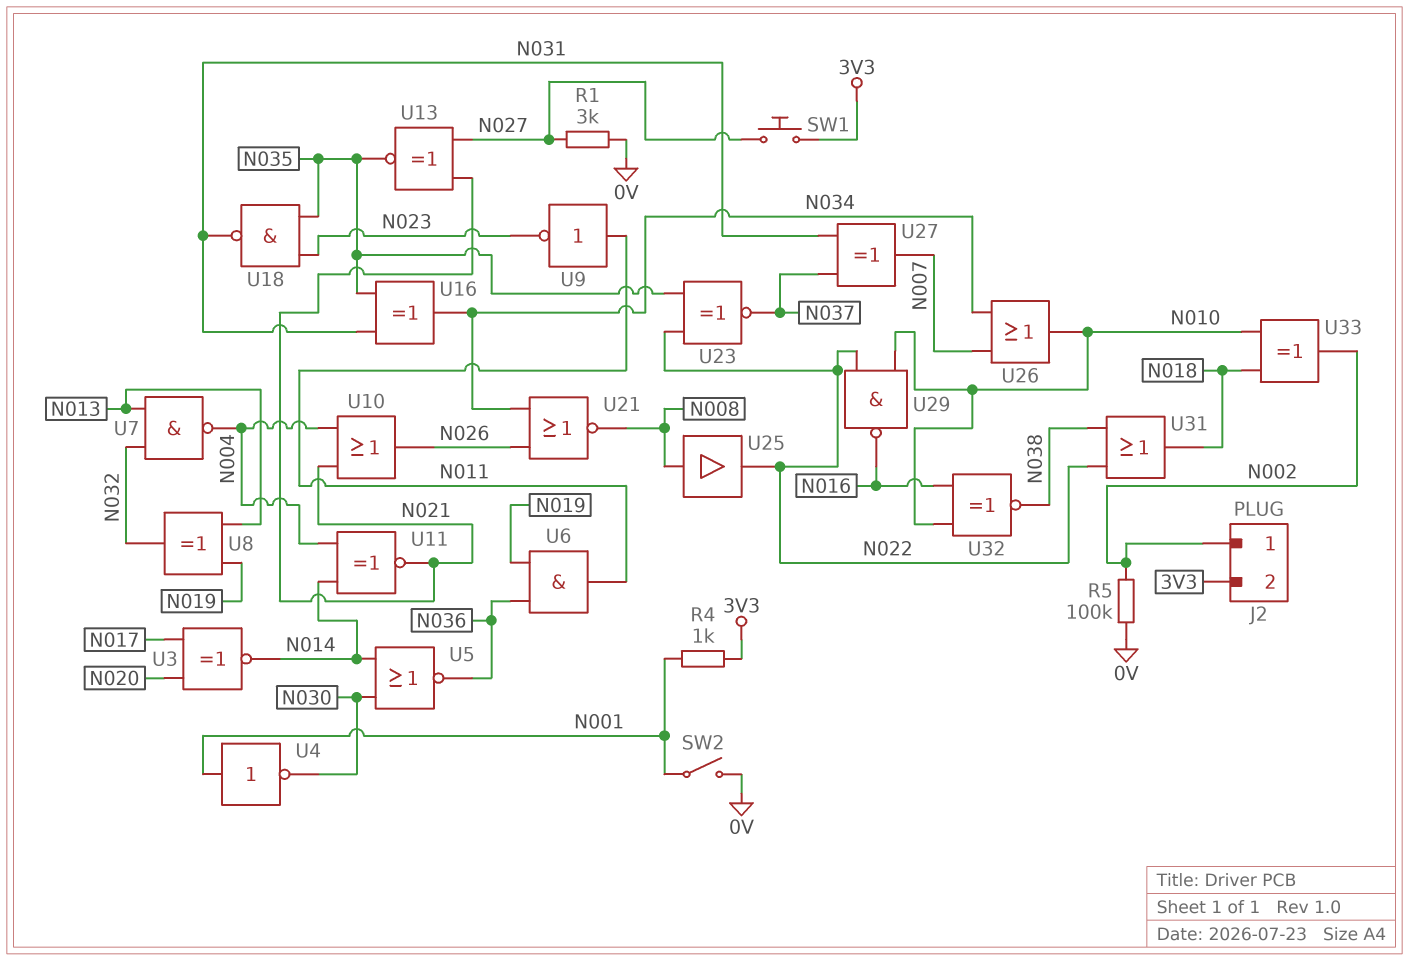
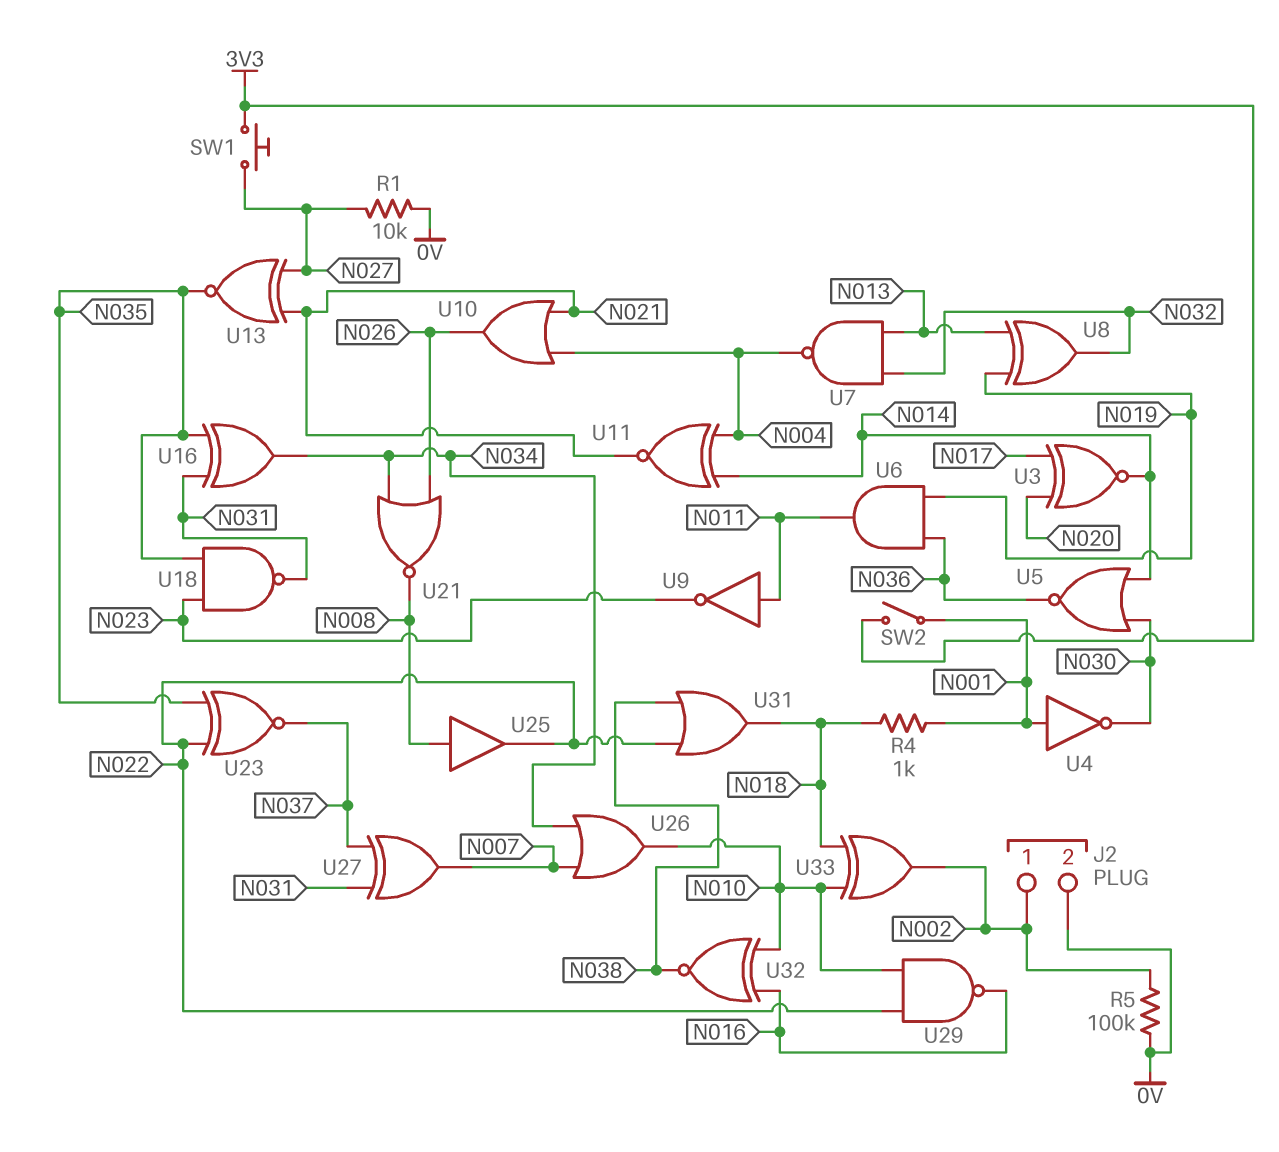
J2 pin 2: 3V3 -> 0V
R1: 3k (0V, N027) -> 10k (0V, N027)
R4: 1k (3V3, N001) -> 1k (N001, N018)
SW2: switch (0V, N001) -> switch (3V3, N001)

